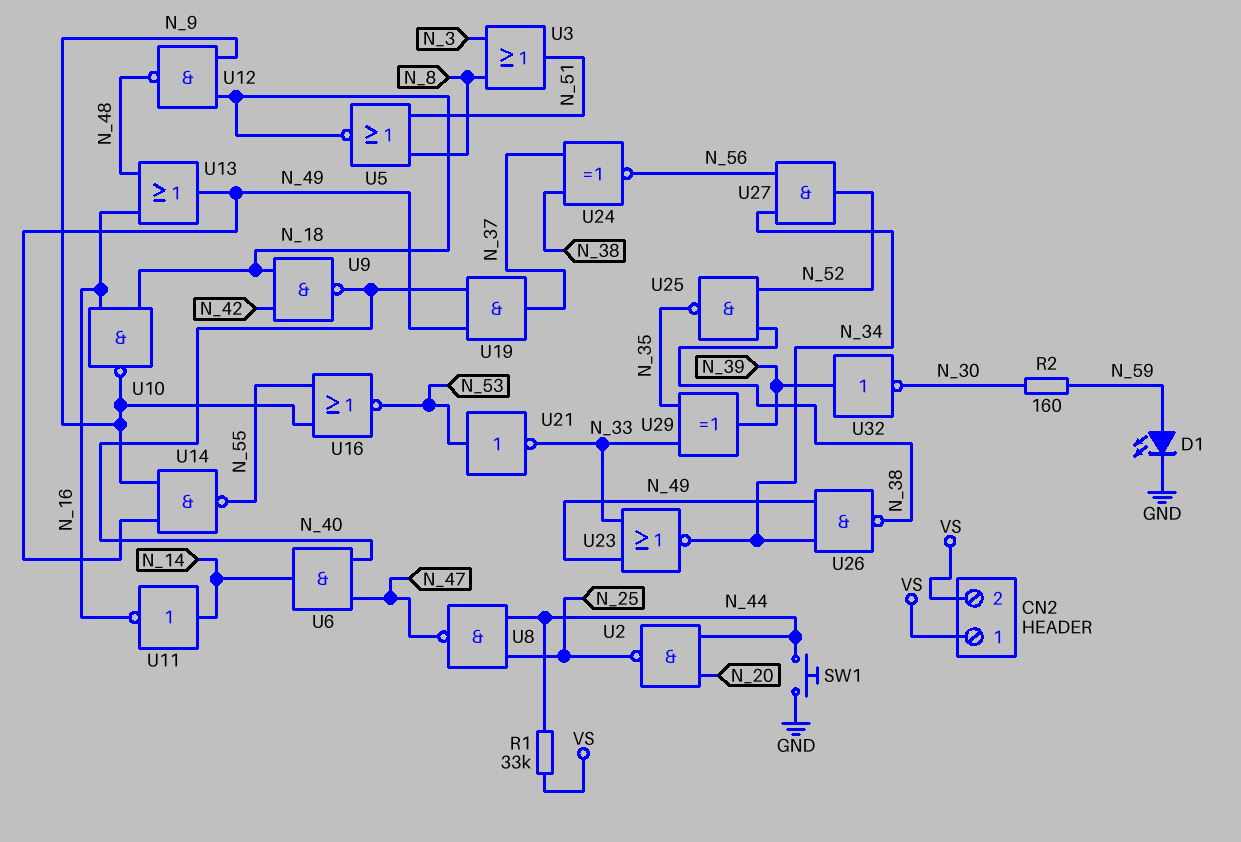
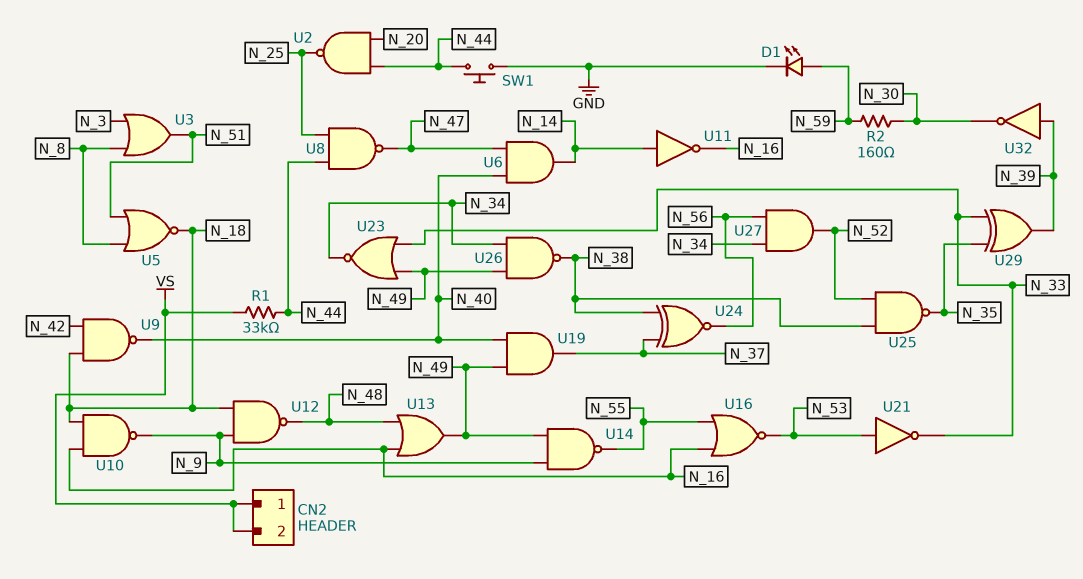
U16: NOR (in N_9, in N_55, out N_53) -> NOR (in N_16, in N_55, out N_53)

